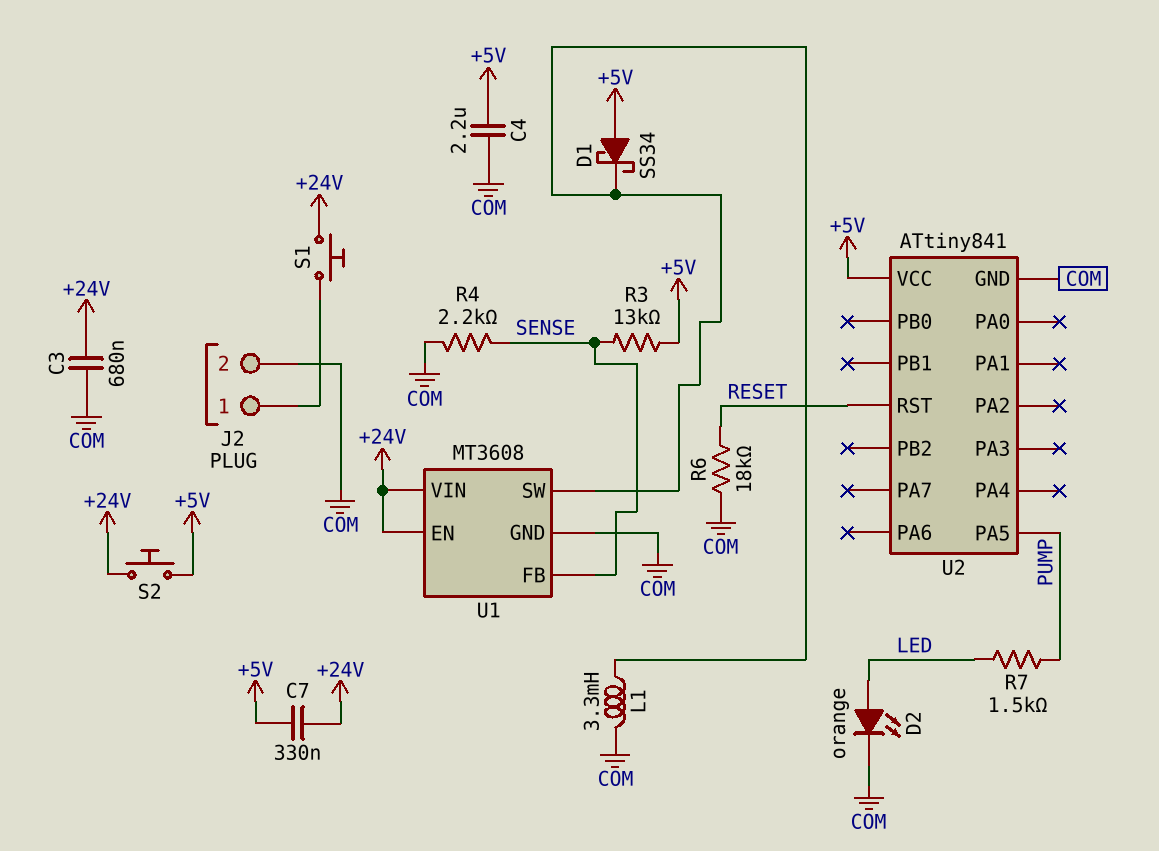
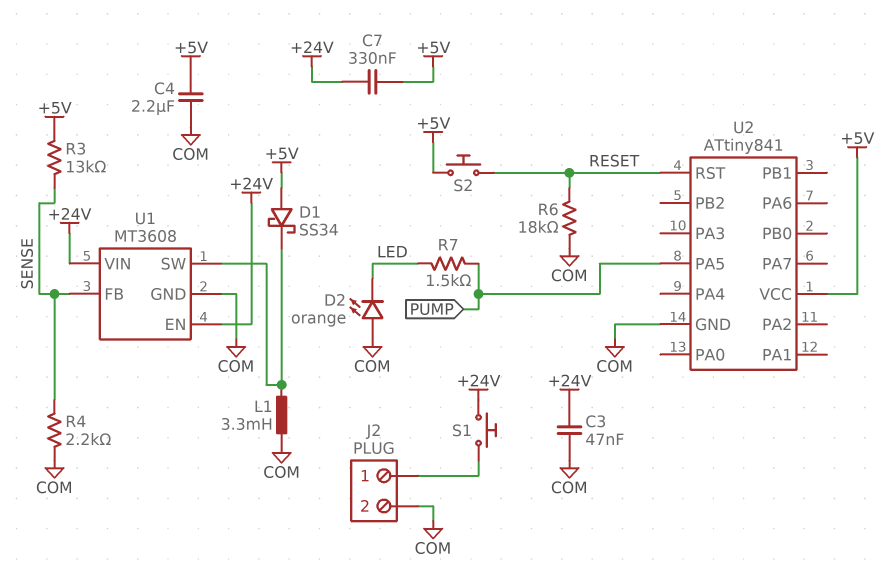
C3: 680nF (+24V, COM) -> 47nF (+24V, COM)
D2: LED orange (A LED, K COM) -> LED orange (A COM, K LED)
S2: button (+5V, +24V) -> button (+5V, RESET)

